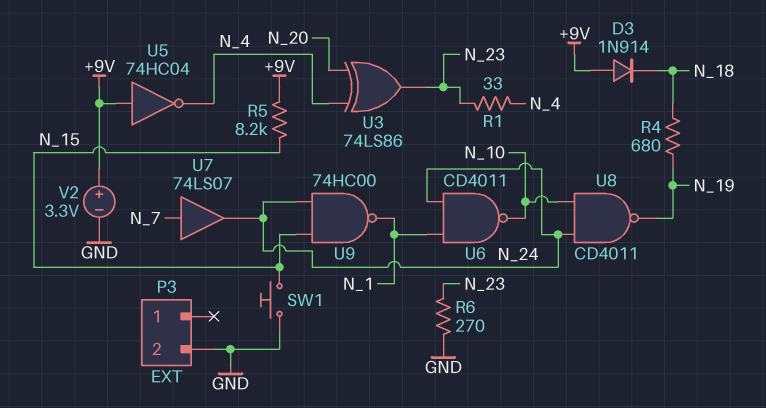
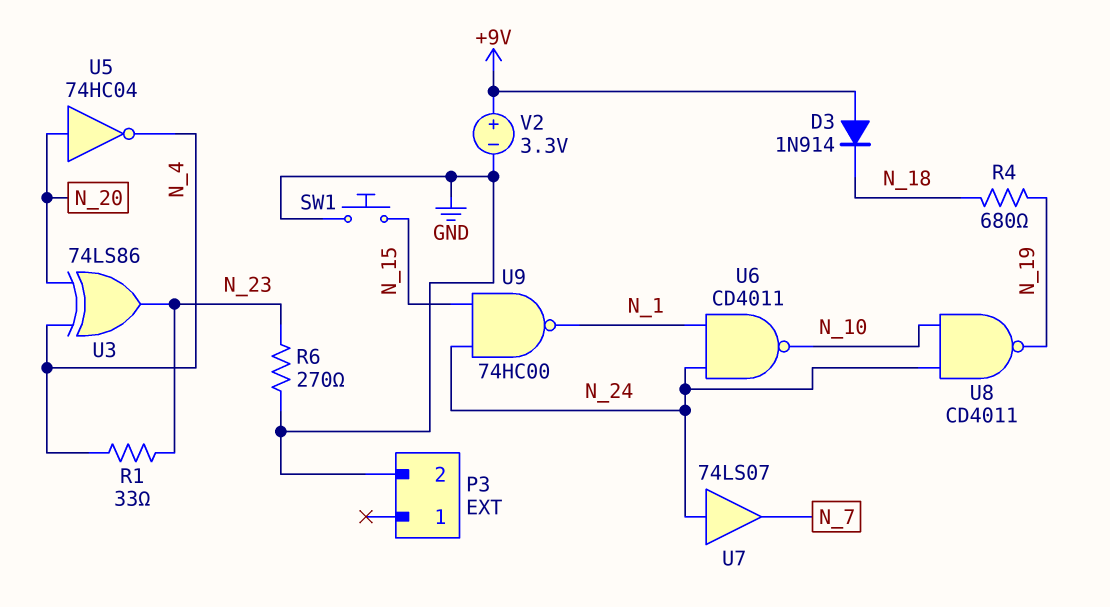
R5: 8.2k (+9V, N_15) -> none
U5: NOT 74HC04 (in +9V, out N_4) -> NOT 74HC04 (in N_20, out N_4)
U7: buffer 74LS07 (in N_7, out N_24) -> buffer 74LS07 (in N_24, out N_7)

